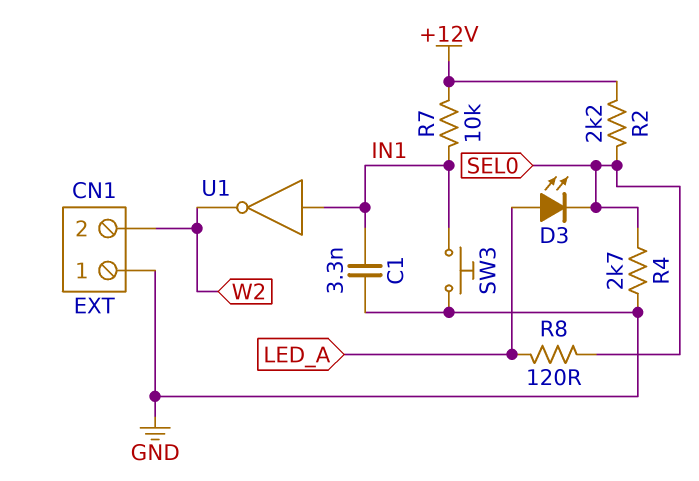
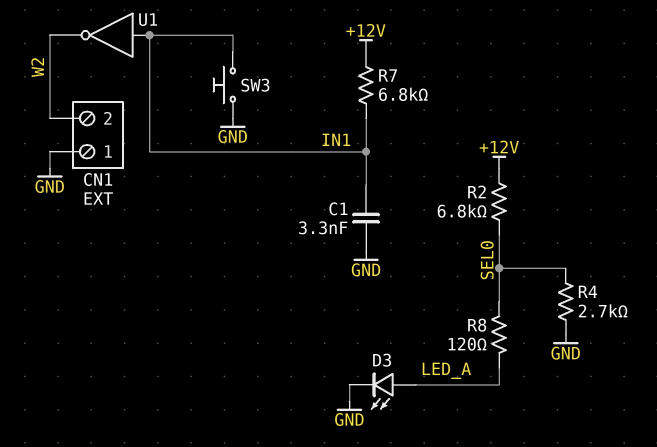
D3: LED (A LED_A, K SEL0) -> LED (A LED_A, K GND)
R2: 2.2k (+12V, SEL0) -> 6.8k (+12V, SEL0)
R7: 10k (+12V, IN1) -> 6.8k (+12V, IN1)

